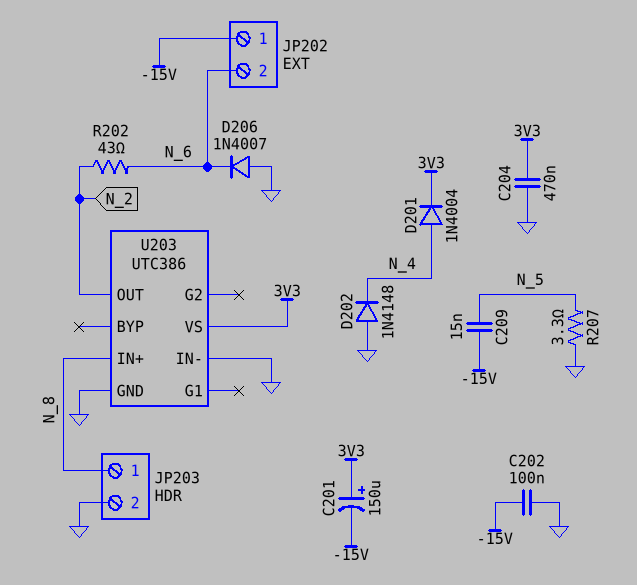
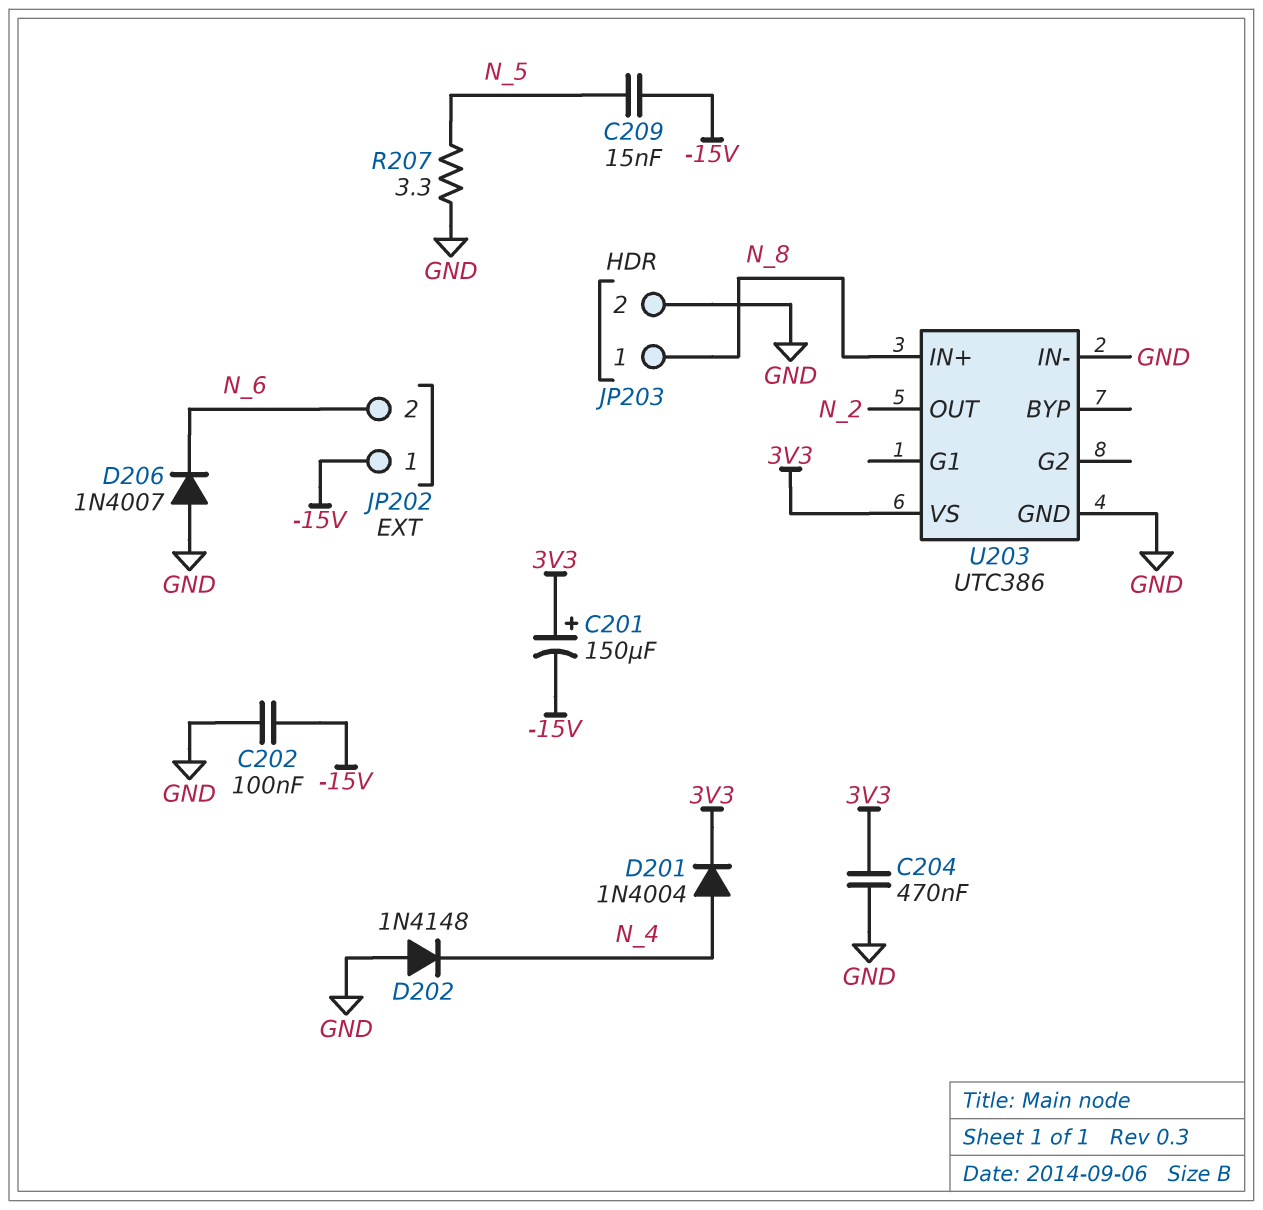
R202: 43 (N_2, N_6) -> none

